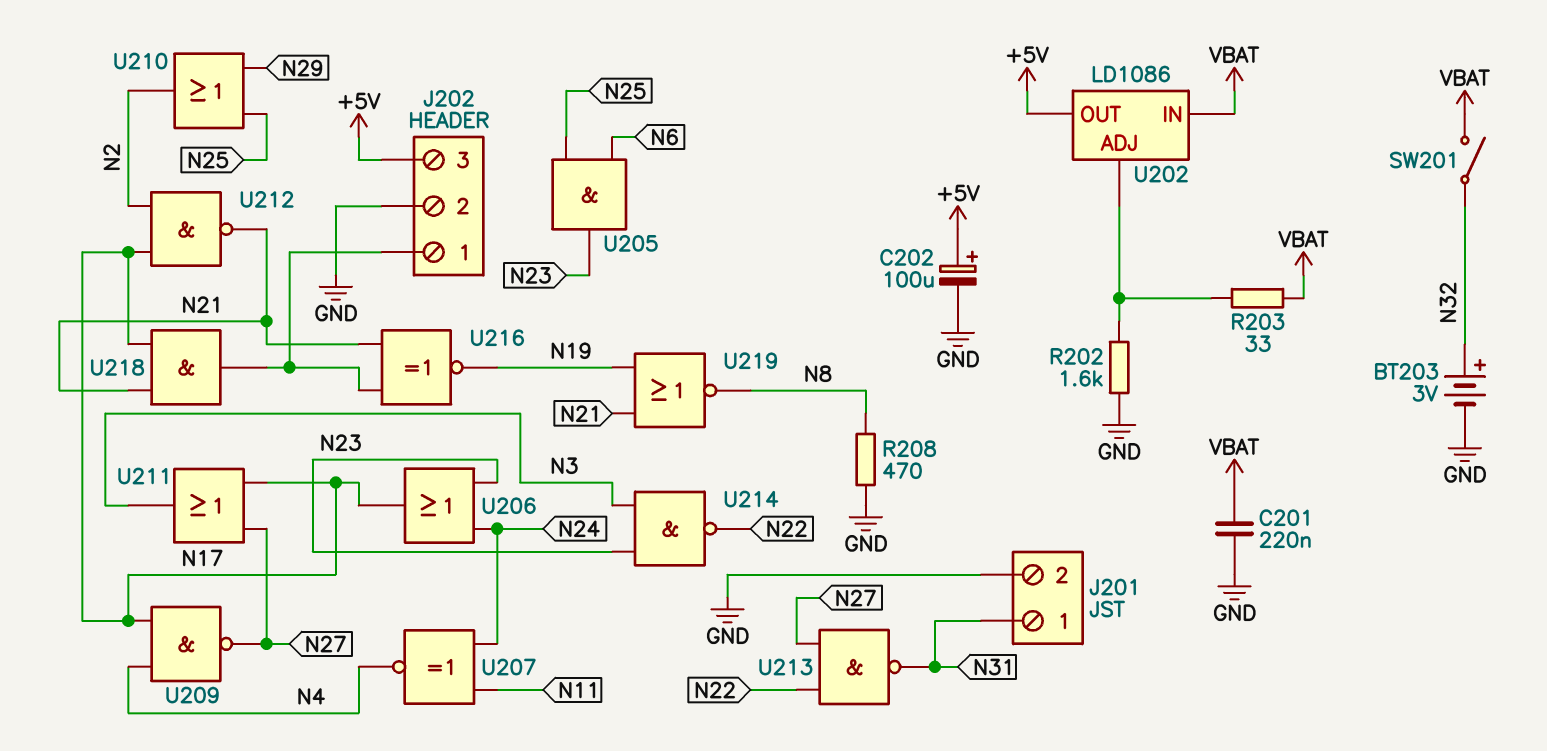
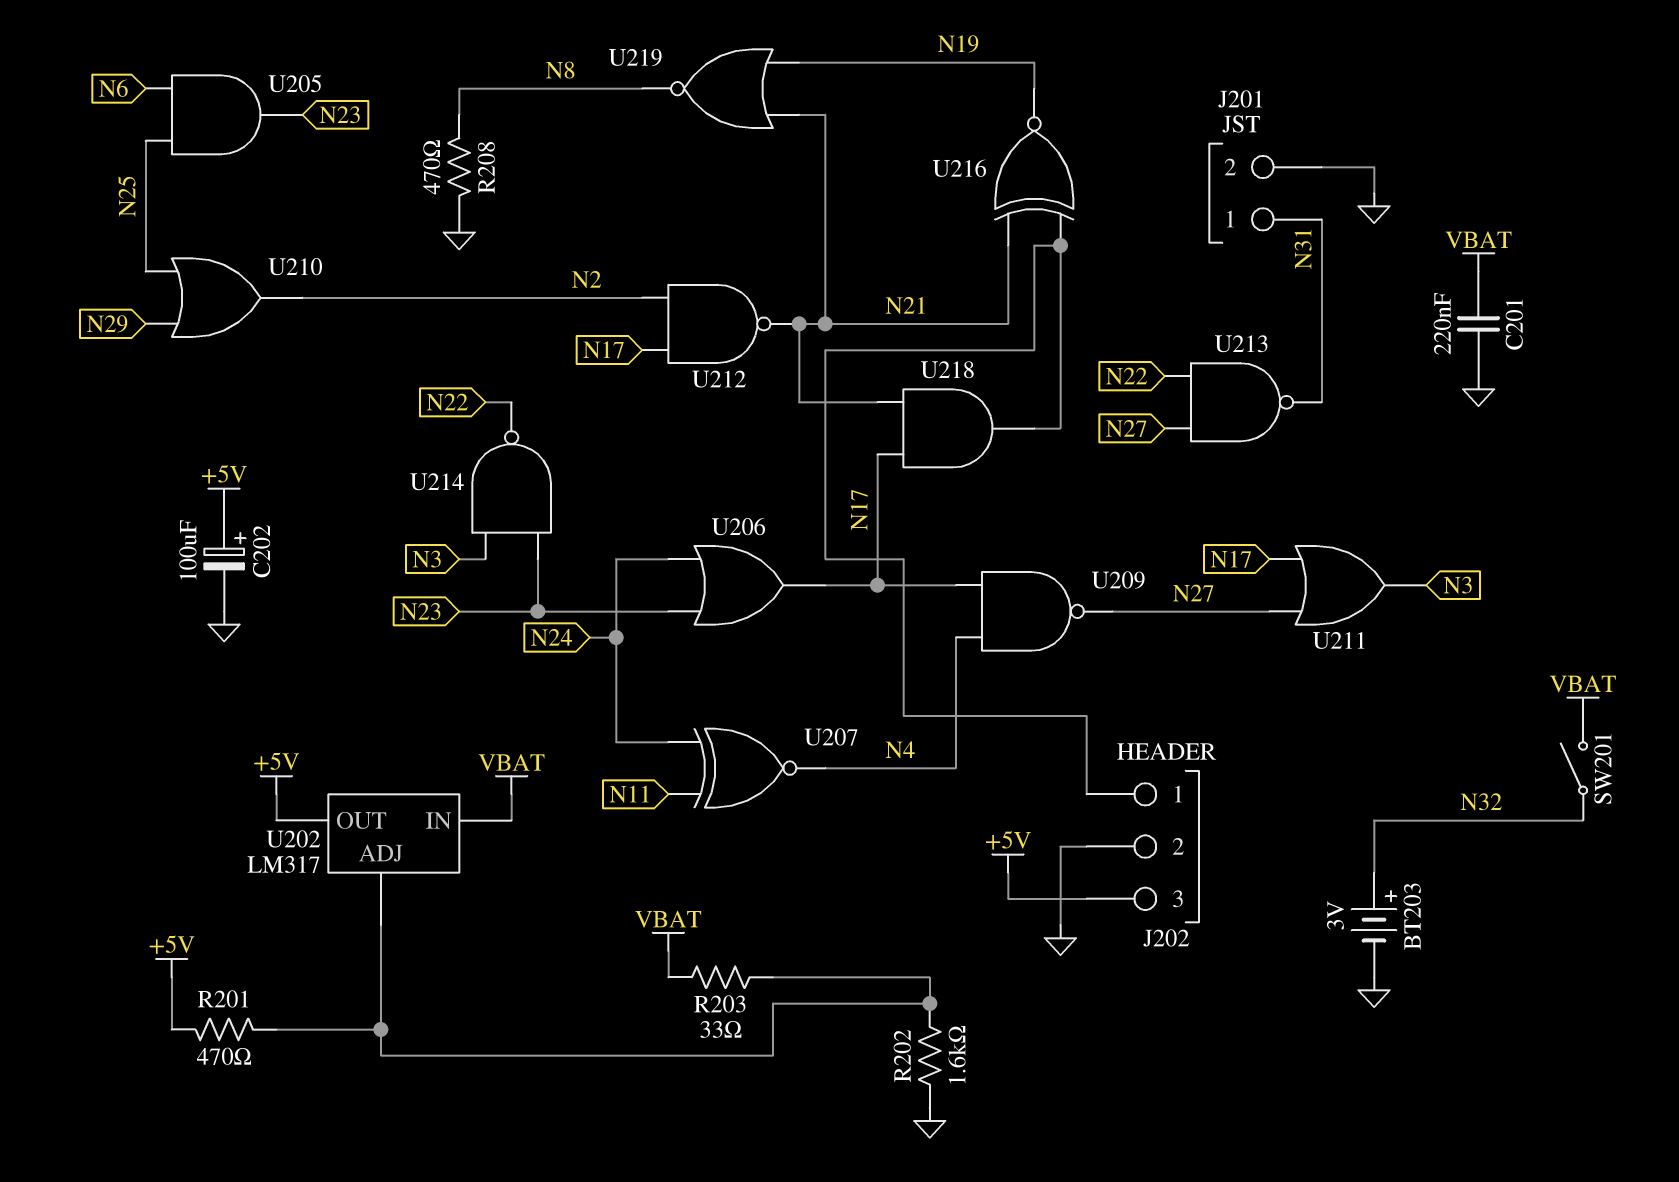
R201: none -> 470 (+5V, U202/ADJ)
U202: LD1086 -> LM317

